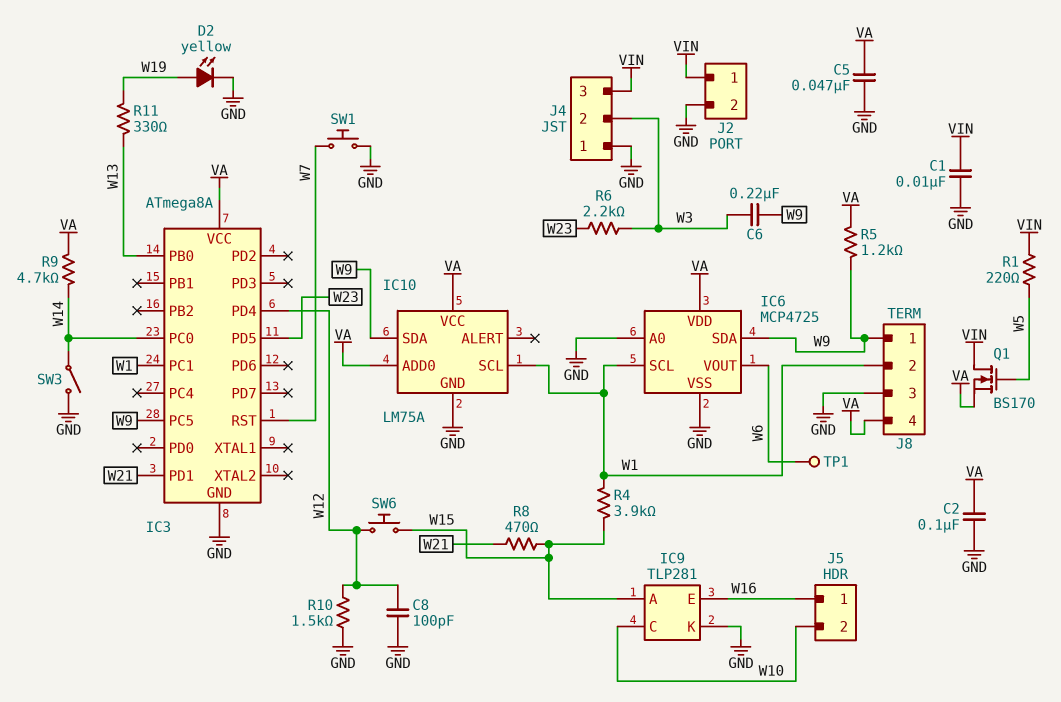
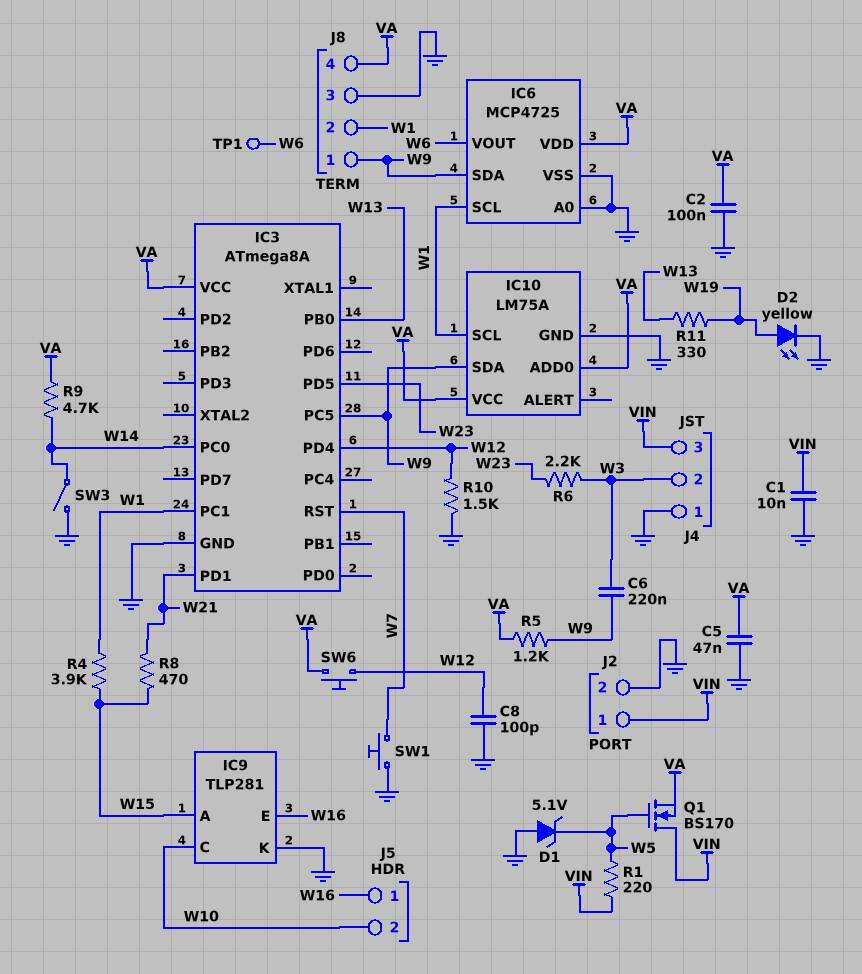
D1: none -> zener 5.1V (A GND, K W5)
SW6: button (W12, W15) -> button (VA, W12)

